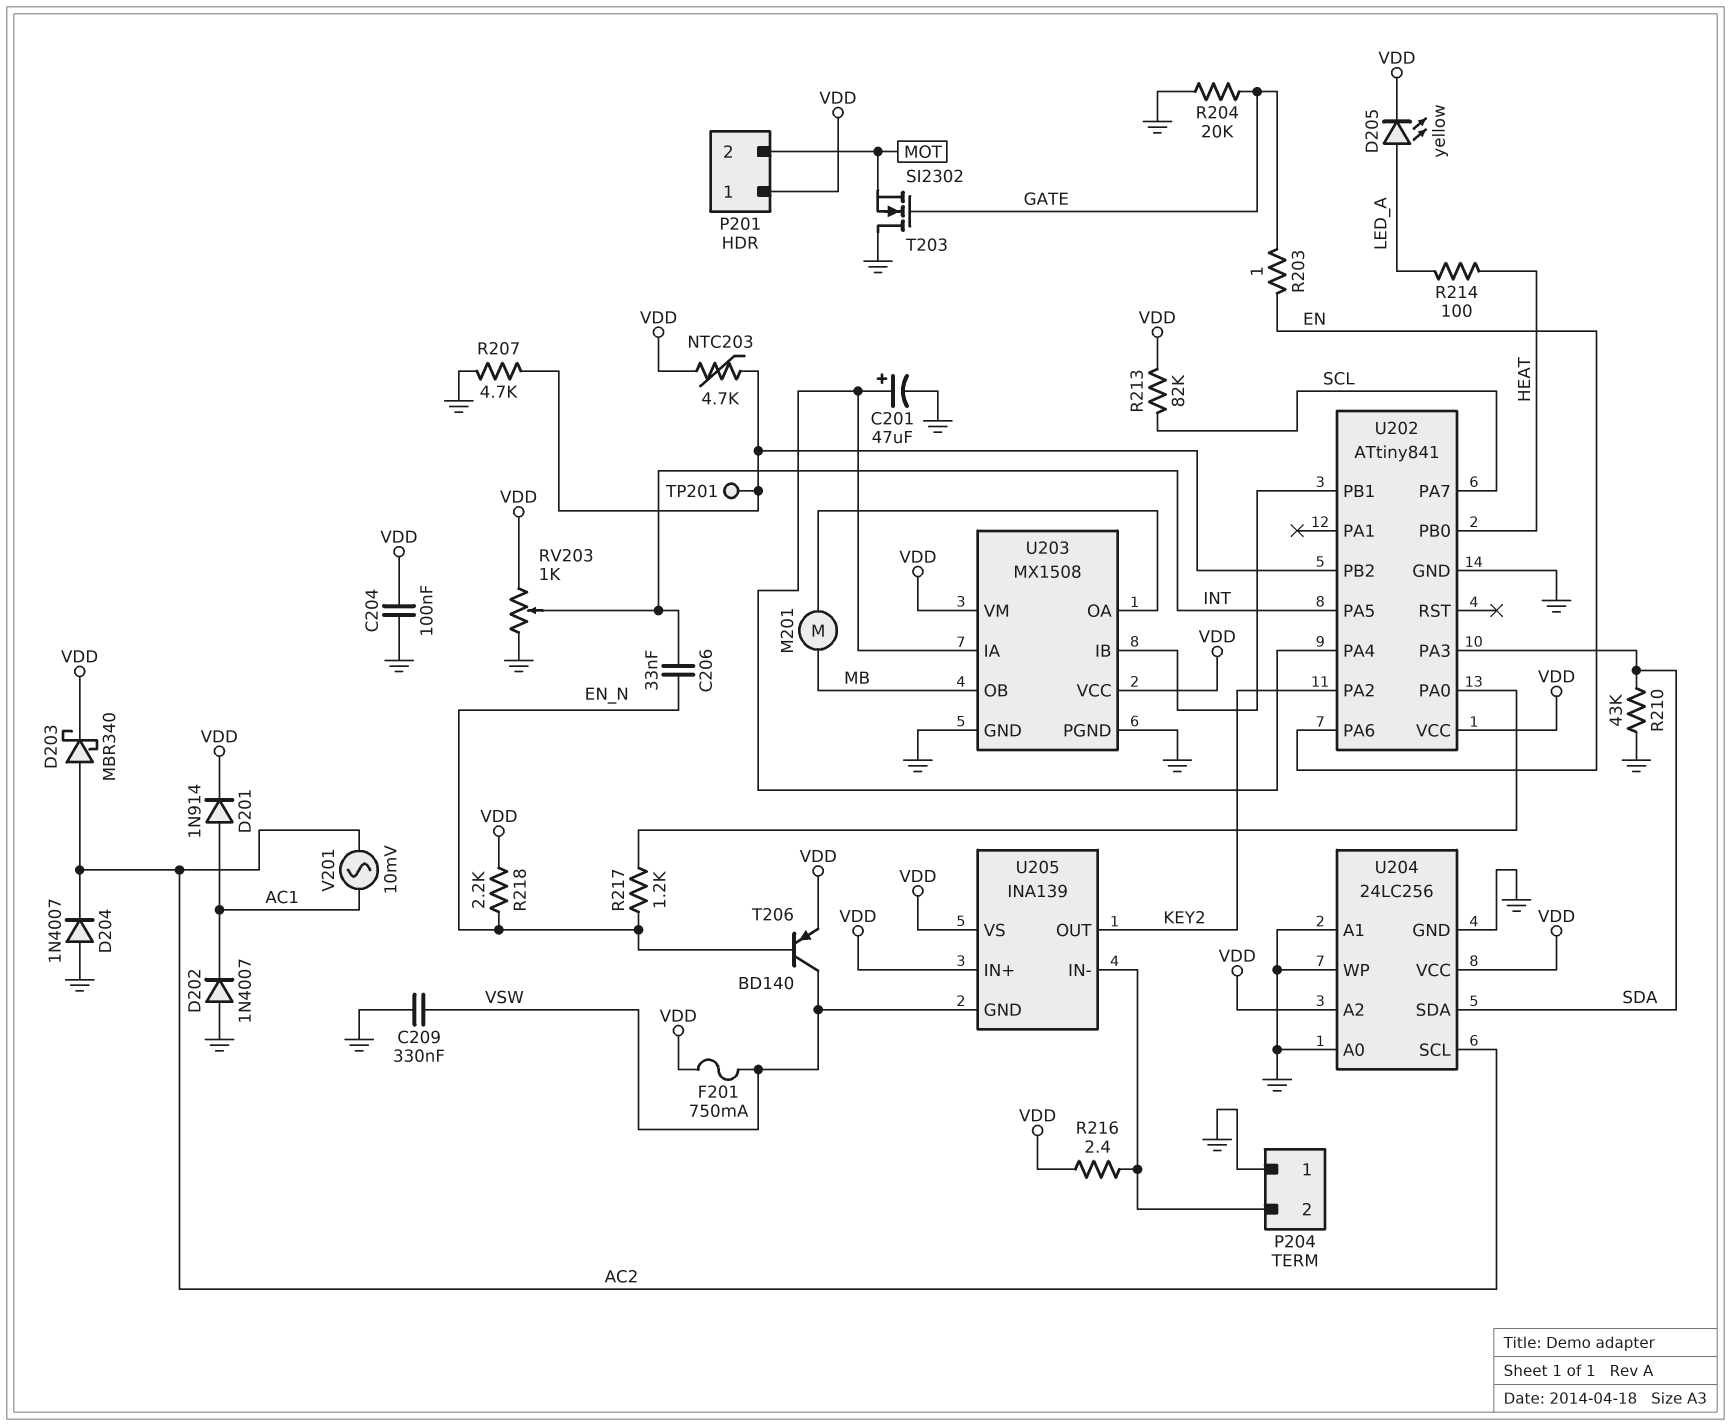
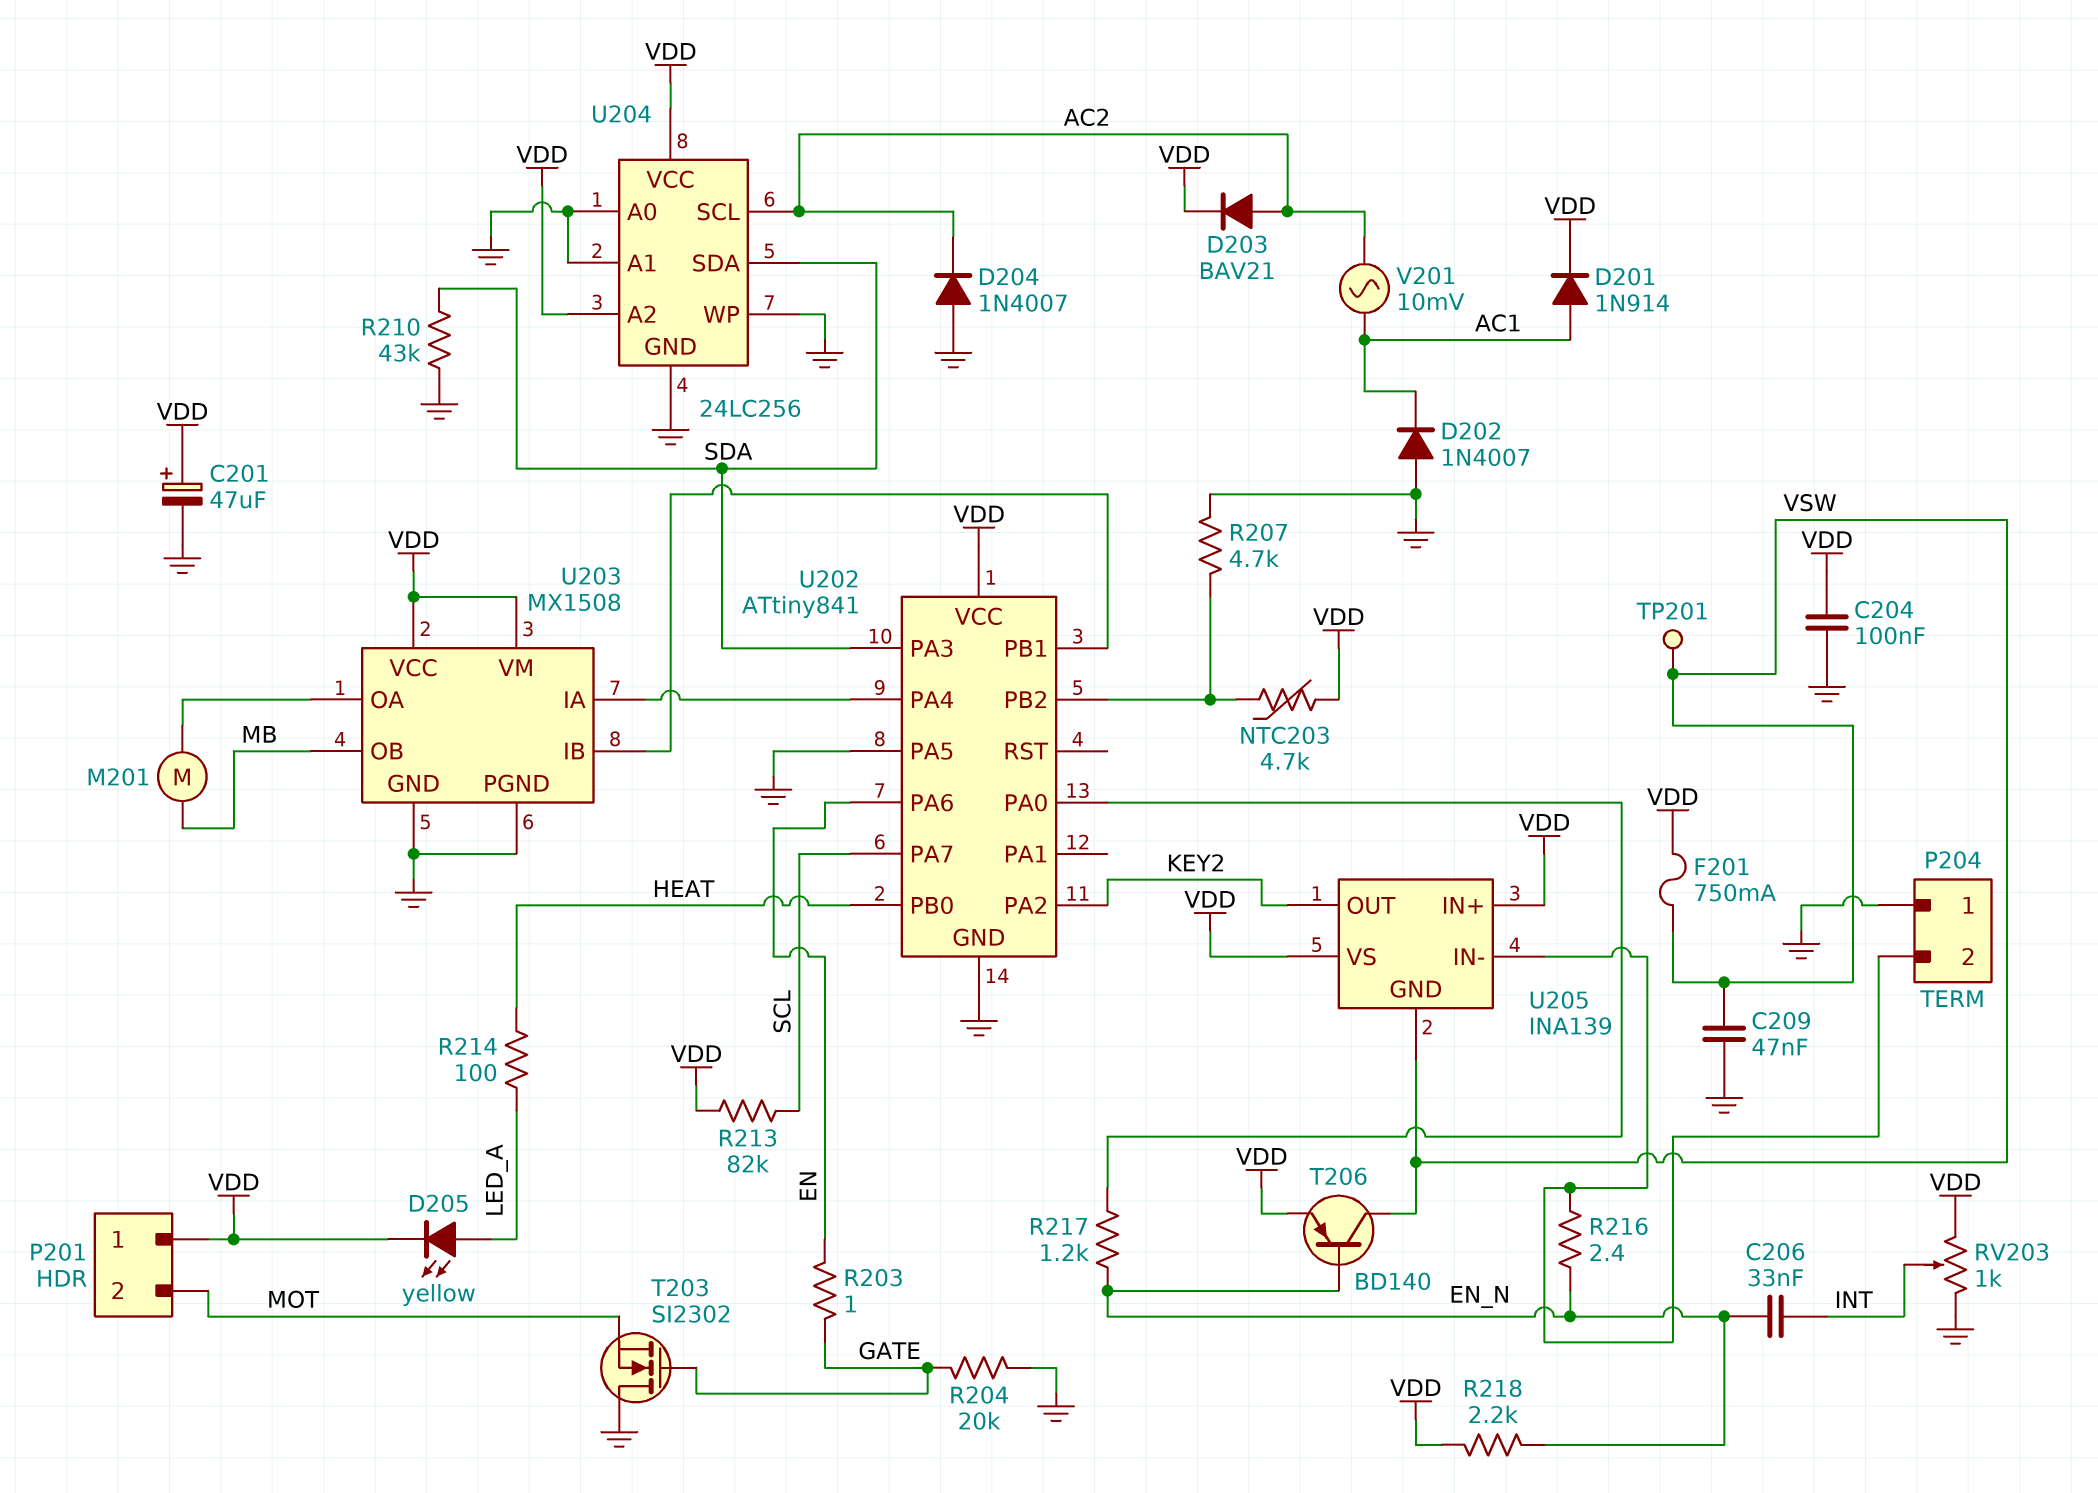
C201: 47uF (plus U202/PA4, minus GND) -> 47uF (plus VDD, minus GND)
C209: 330nF (GND, VSW) -> 47nF (GND, VSW)
D203: schottky MBR340 (A AC2, K VDD) -> diode BAV21 (A AC2, K VDD)
R216: 2.4 (P204/2, VDD) -> 2.4 (EN_N, P204/2)
TP201: test point (U202/PB2) -> test point (VSW)
U202 pin PA5: INT -> GND

